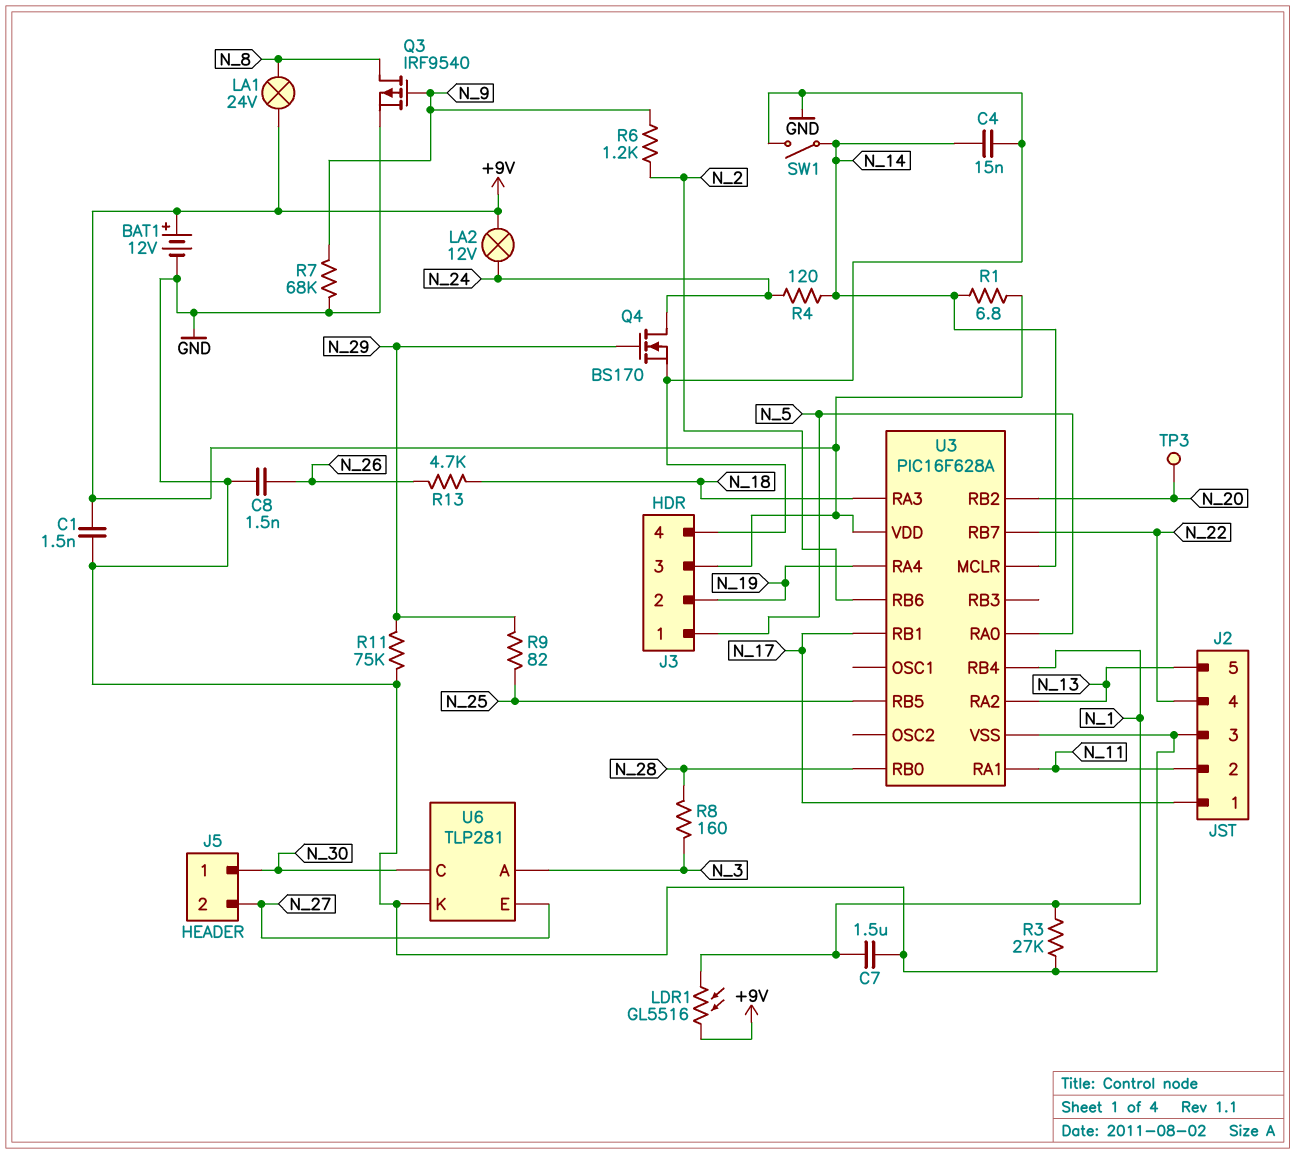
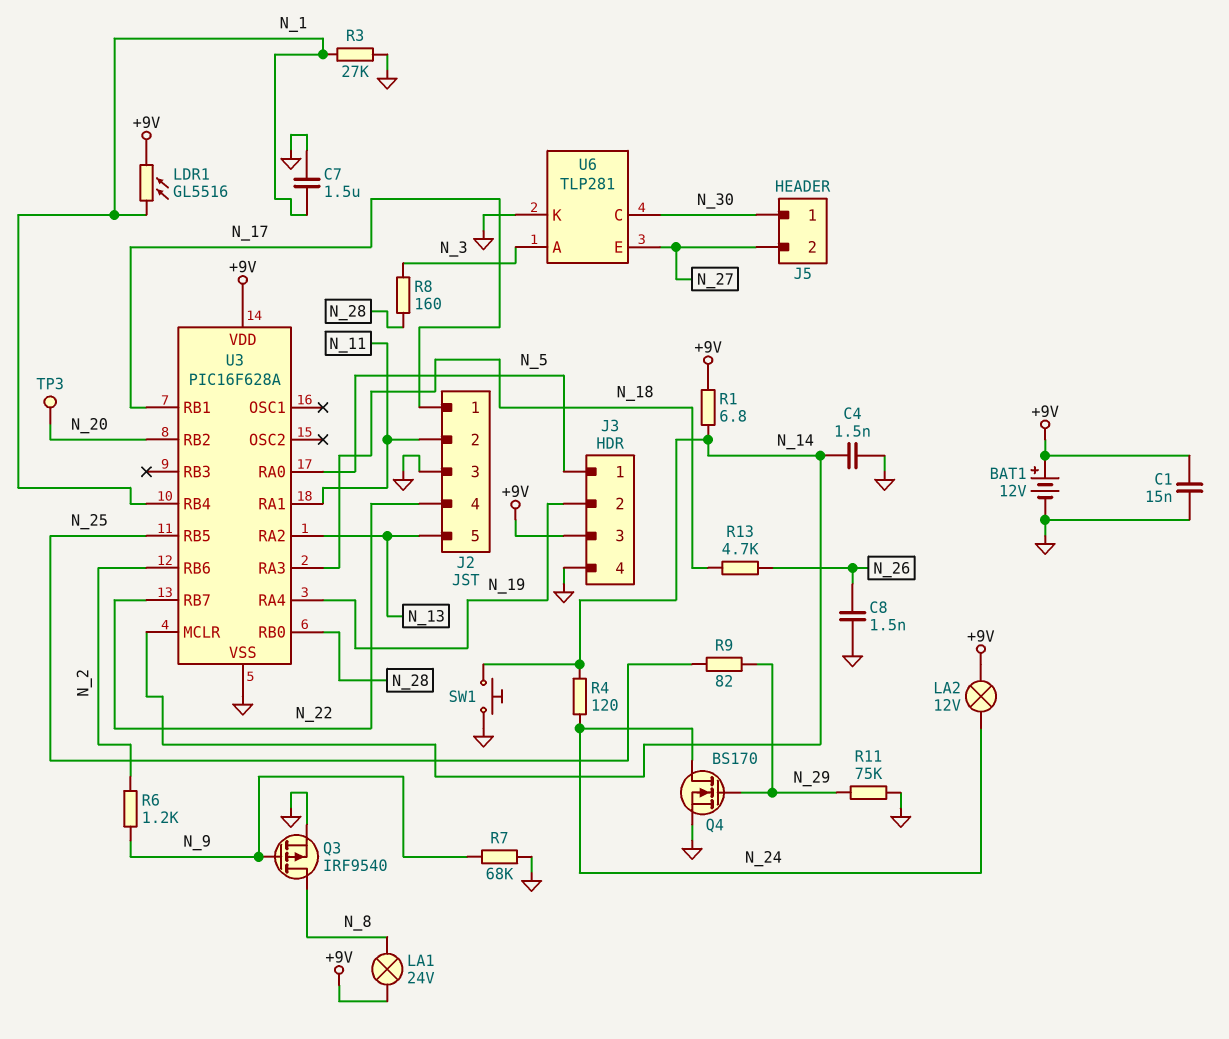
C1: 1.5nF (+9V, GND) -> 15nF (+9V, GND)
C4: 15nF (GND, N_14) -> 1.5nF (GND, N_14)
SW1: switch (GND, N_14) -> button (GND, N_14)

